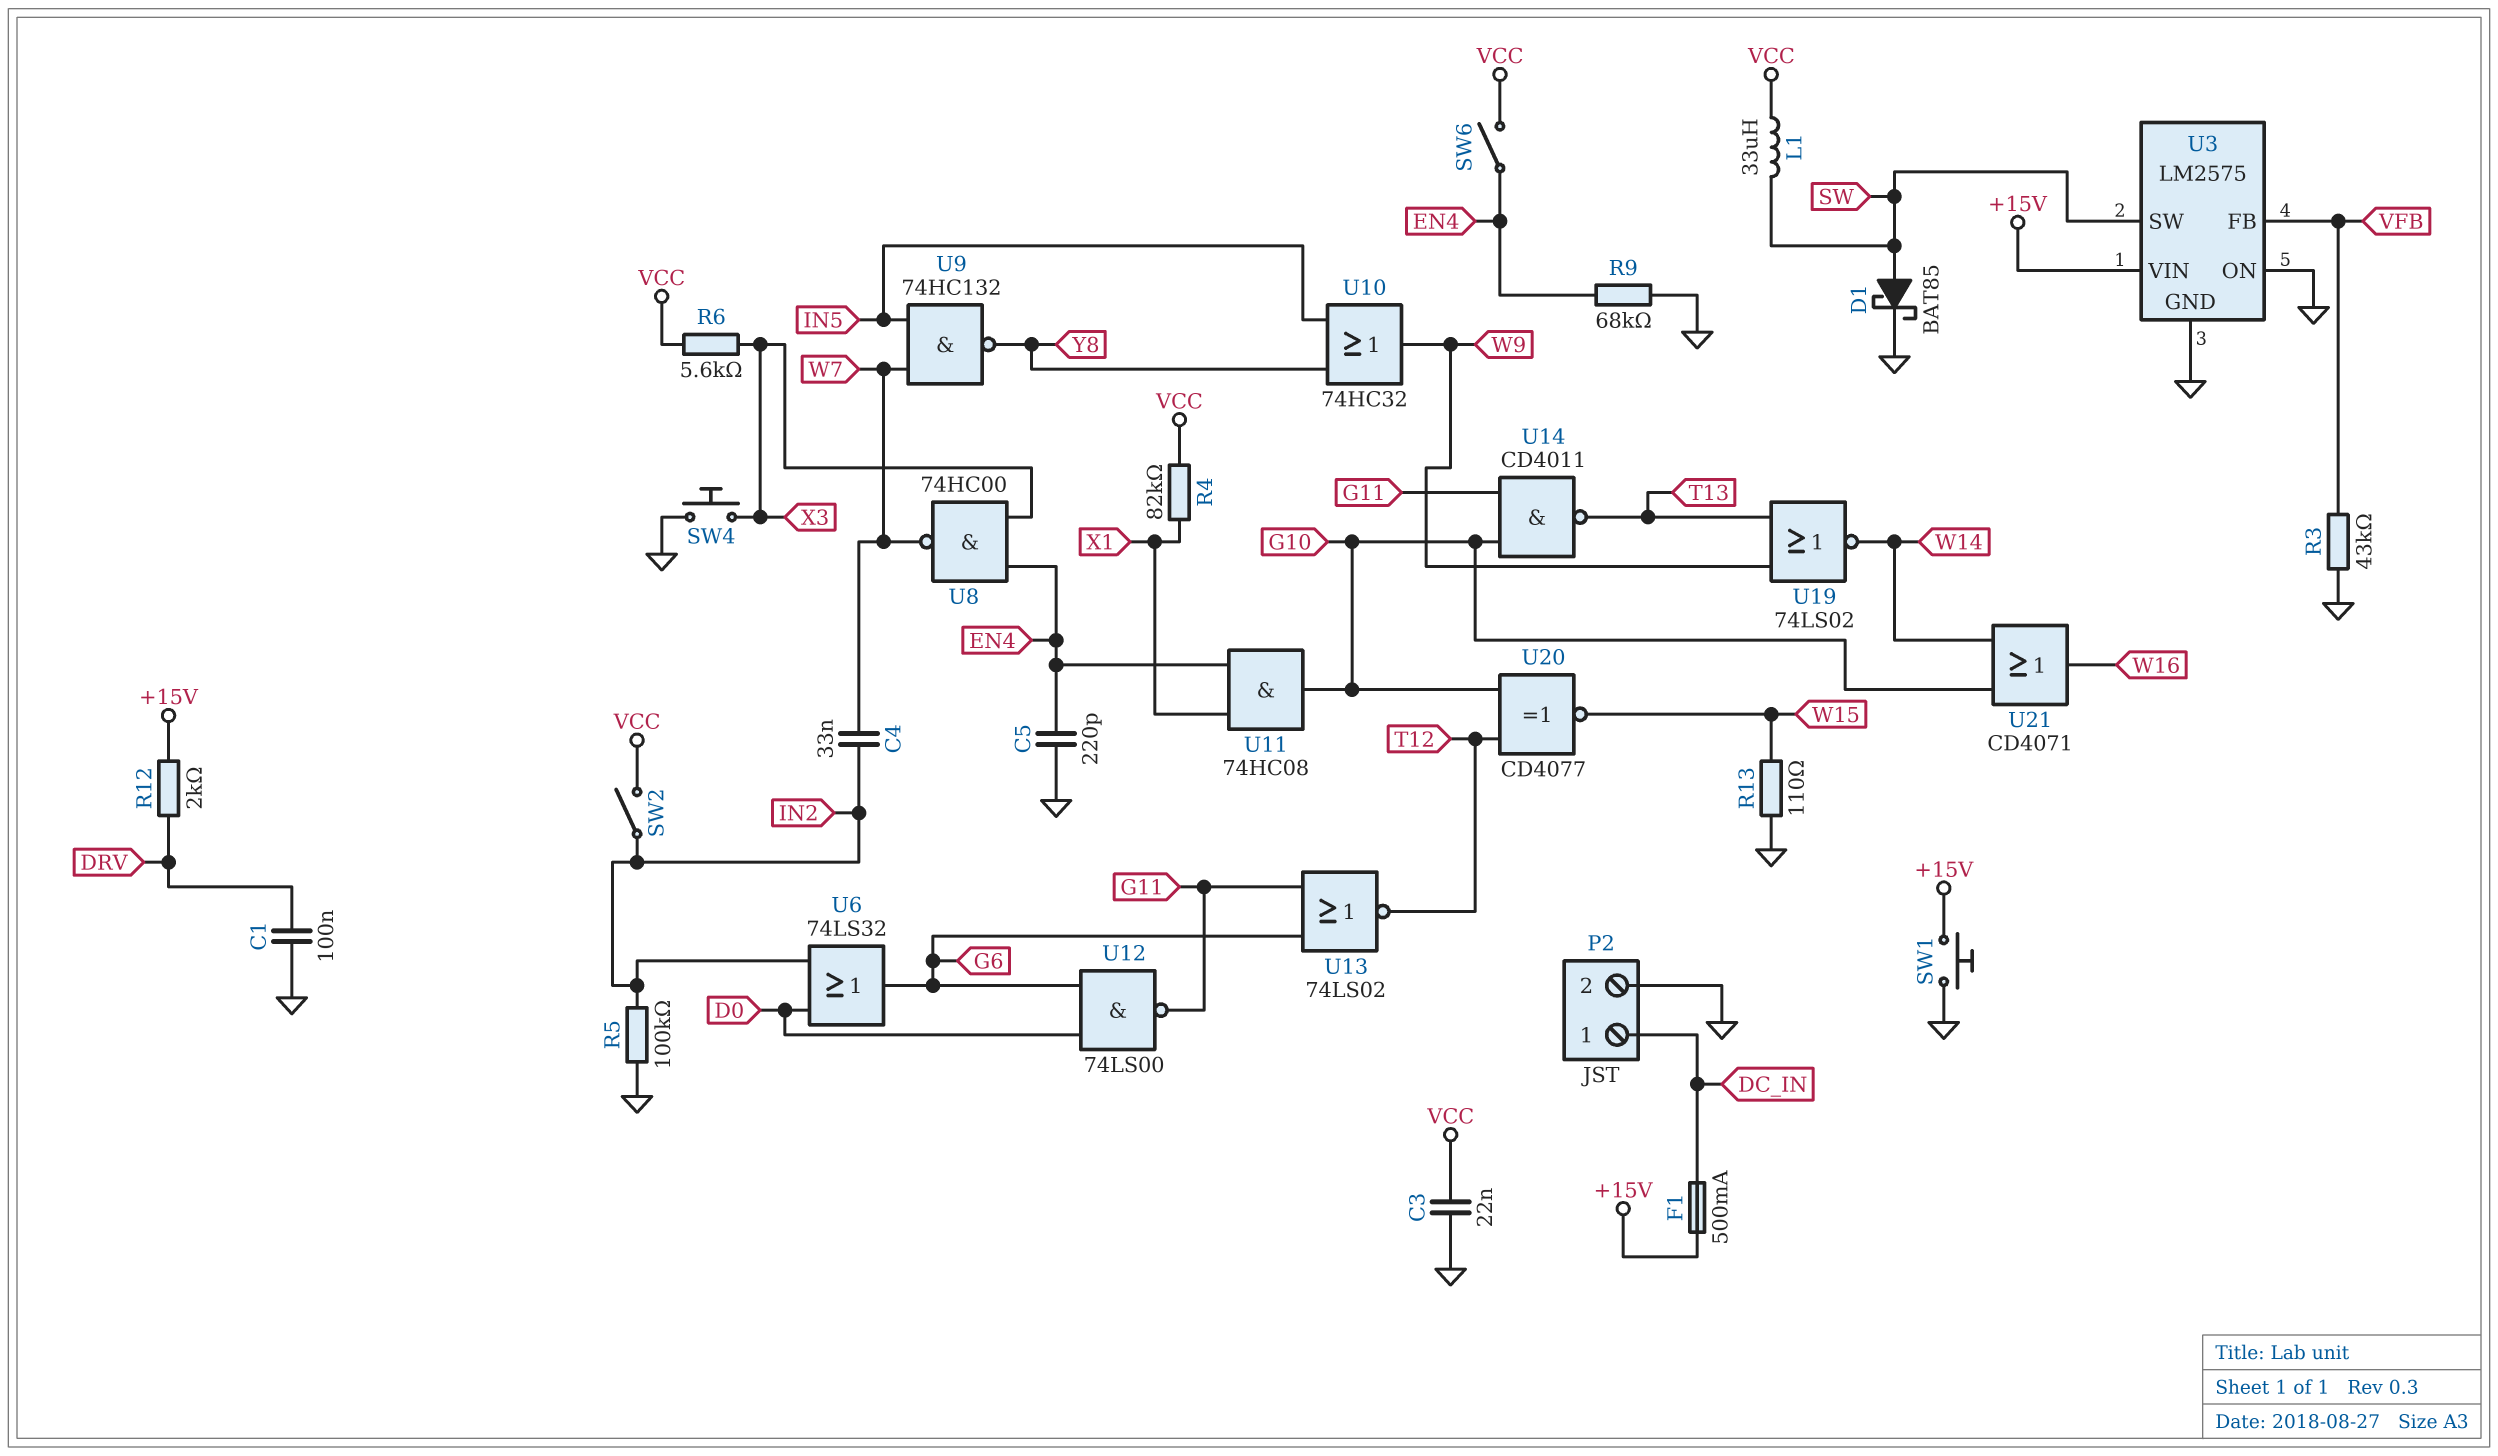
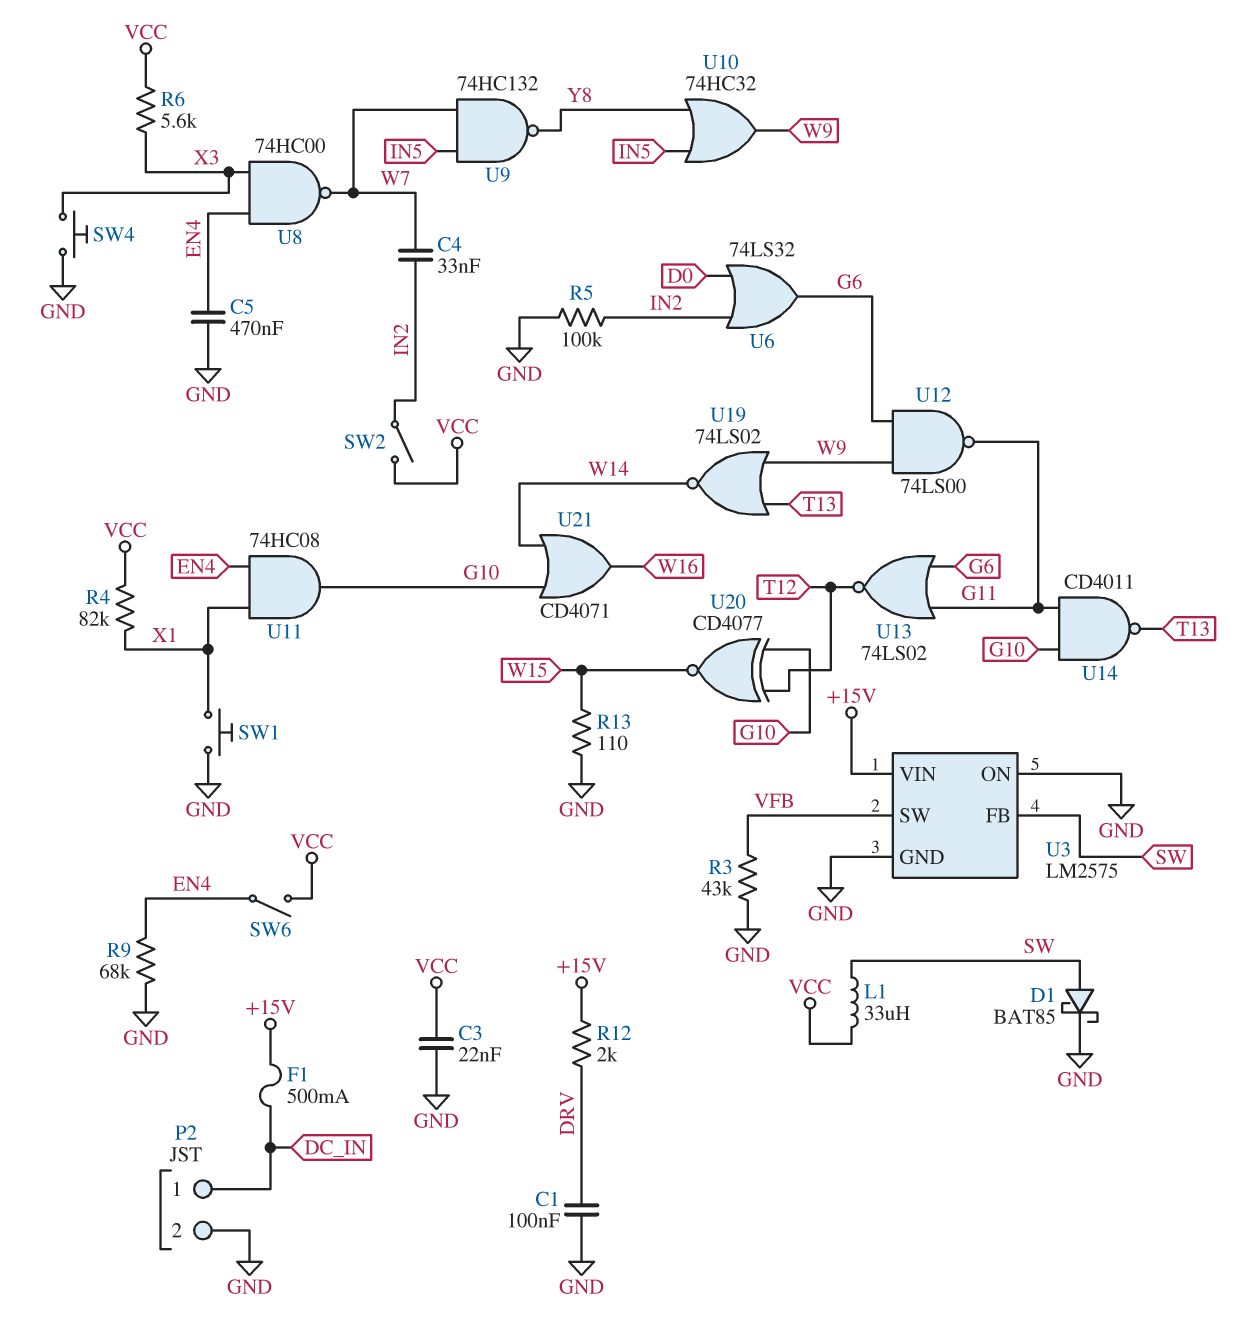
C5: 220pF (EN4, GND) -> 470nF (EN4, GND)
SW1: button (+15V, GND) -> button (GND, X1)
U3 pin FB: VFB -> SW
U3 pin SW: SW -> VFB
U12: NAND 74LS00 (in D0, in G6, out G11) -> NAND 74LS00 (in G6, in W9, out G11)

